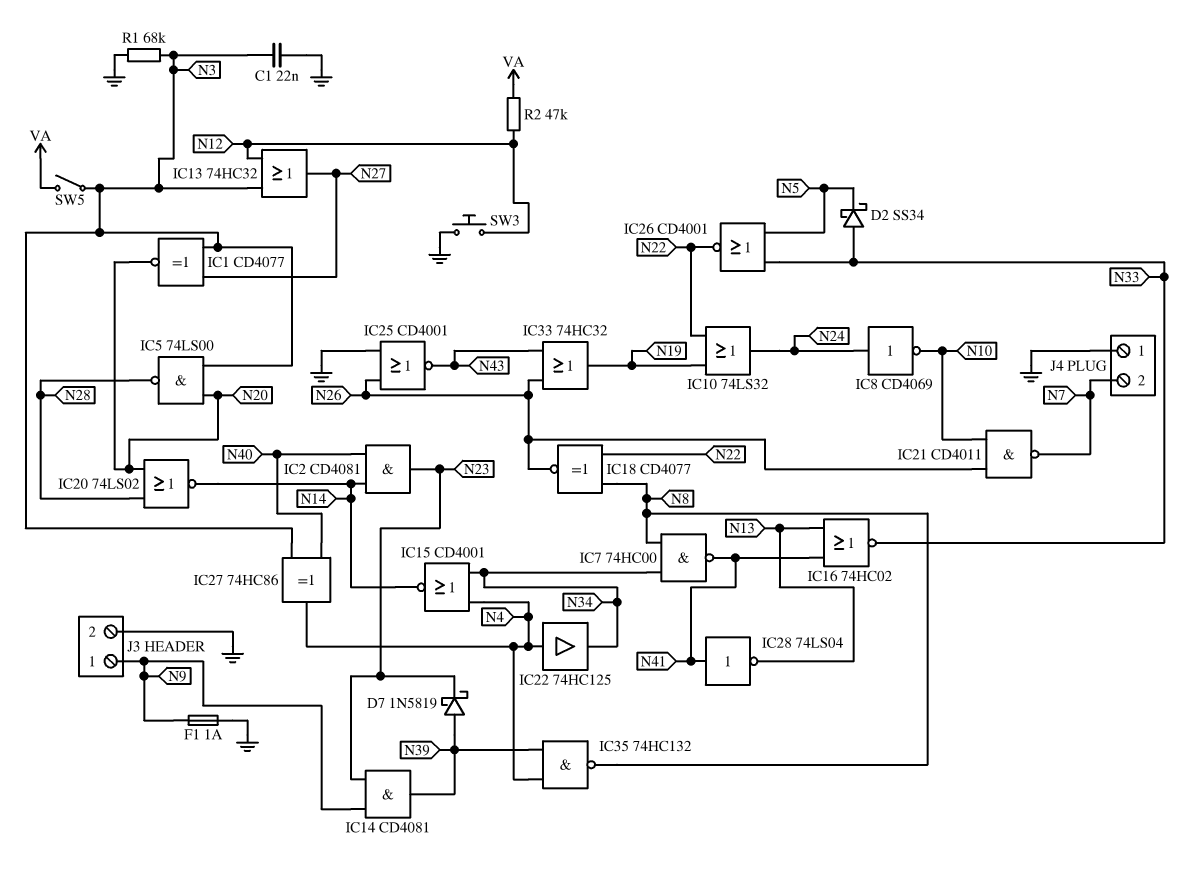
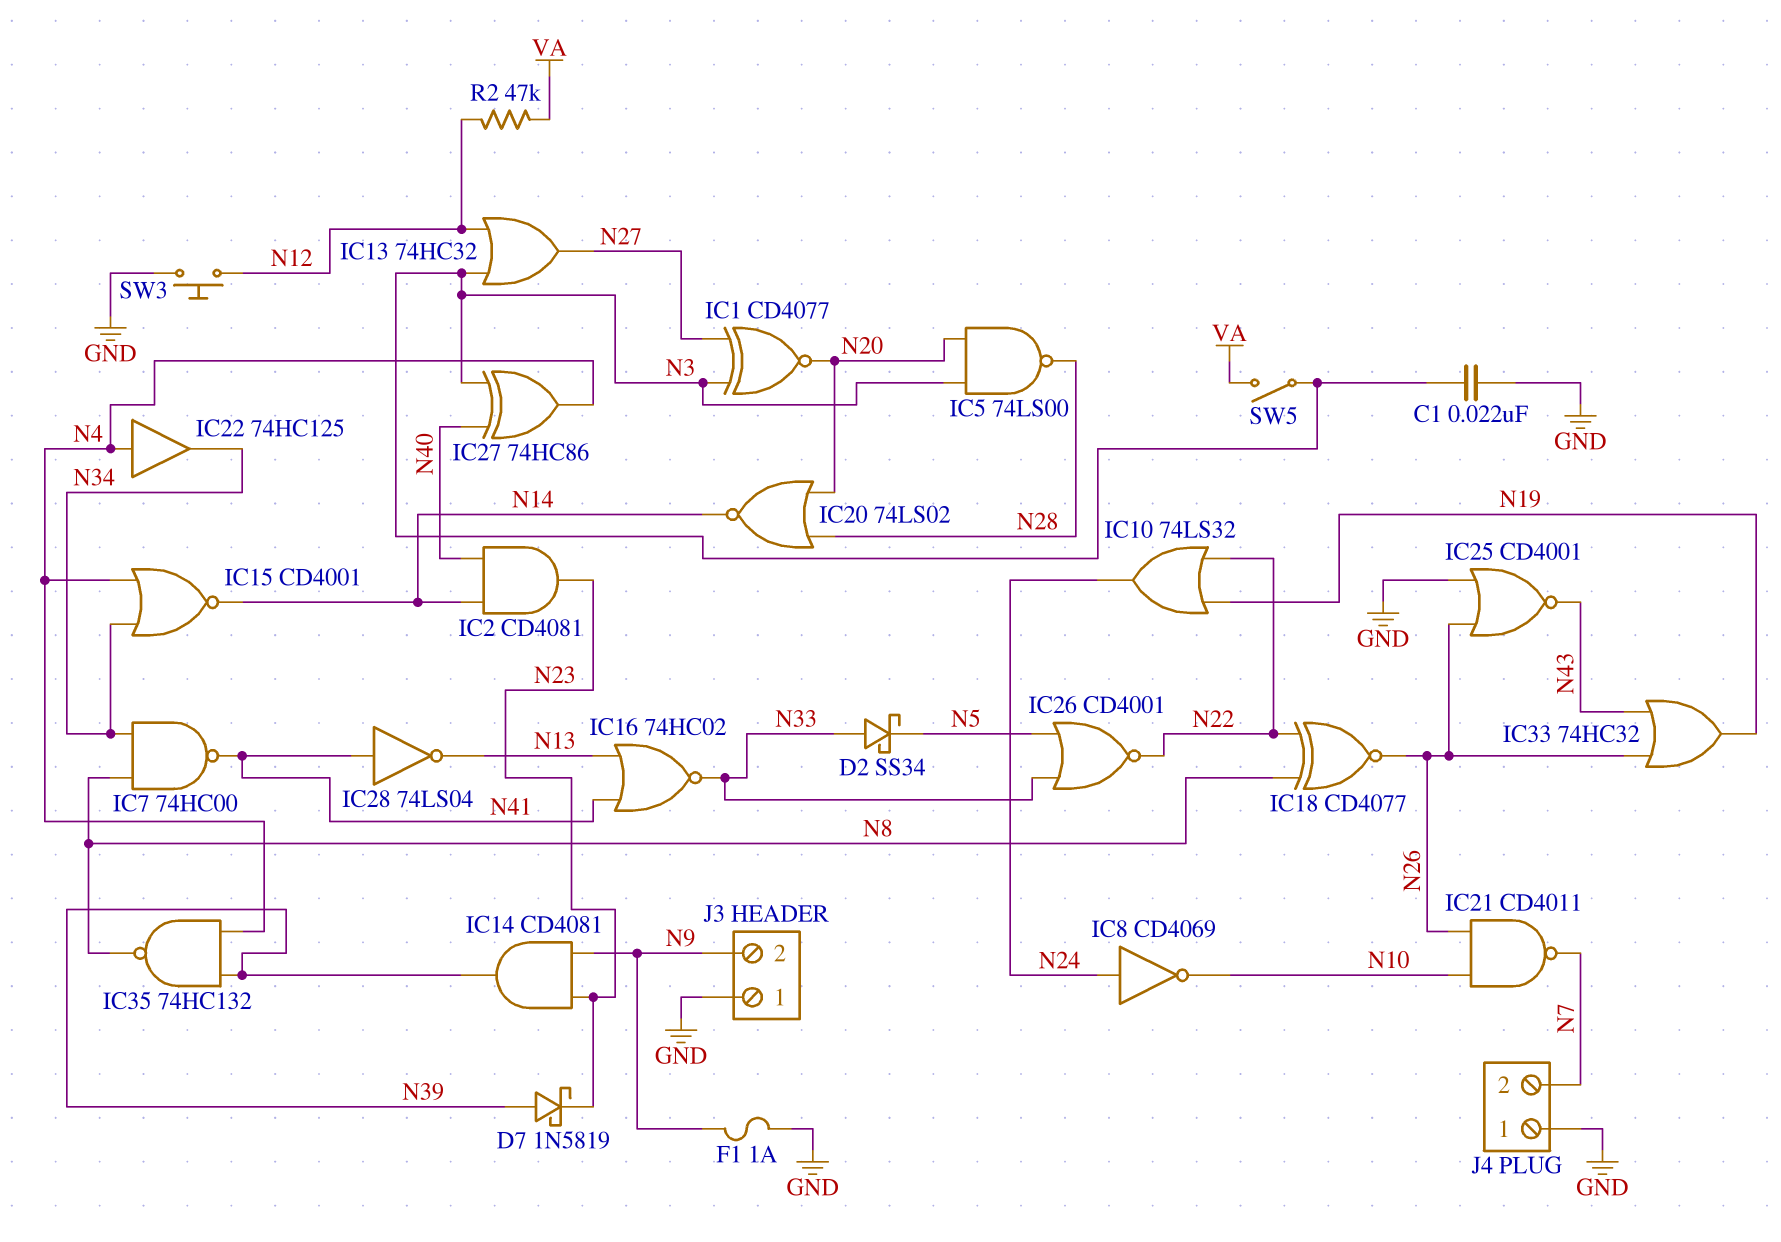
J3 pin 1: N9 -> GND
J3 pin 2: GND -> N9
R1: 68k (GND, N3) -> none

